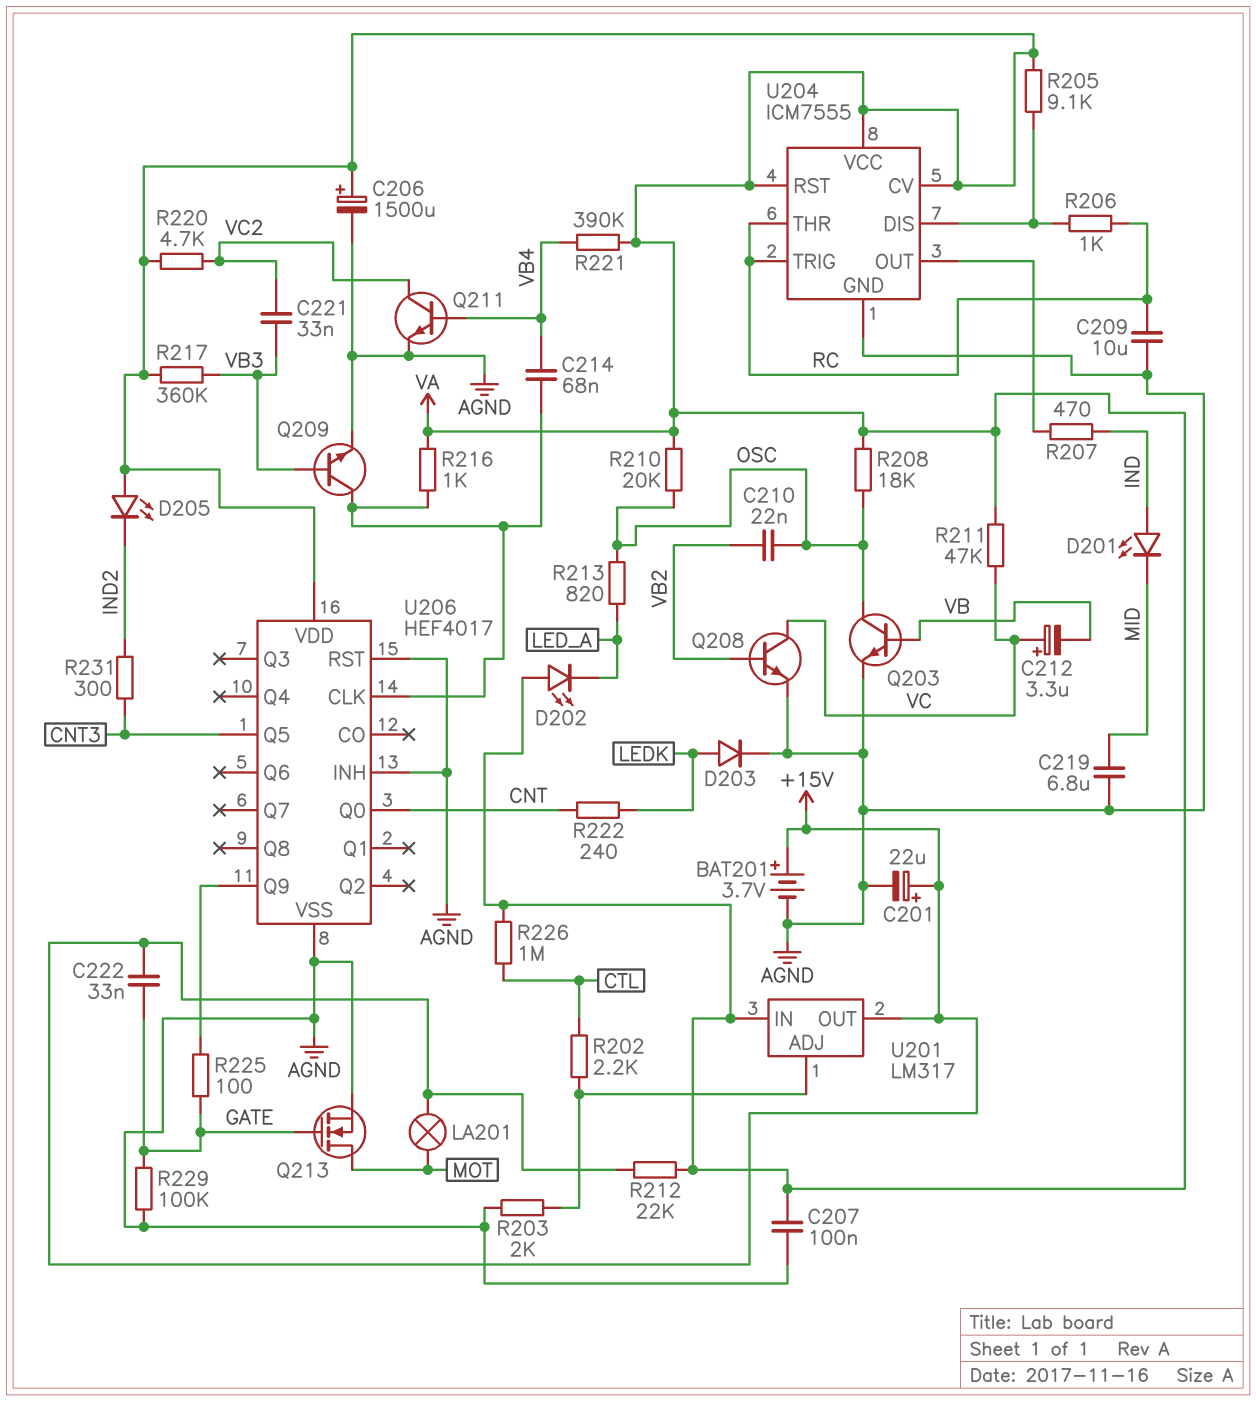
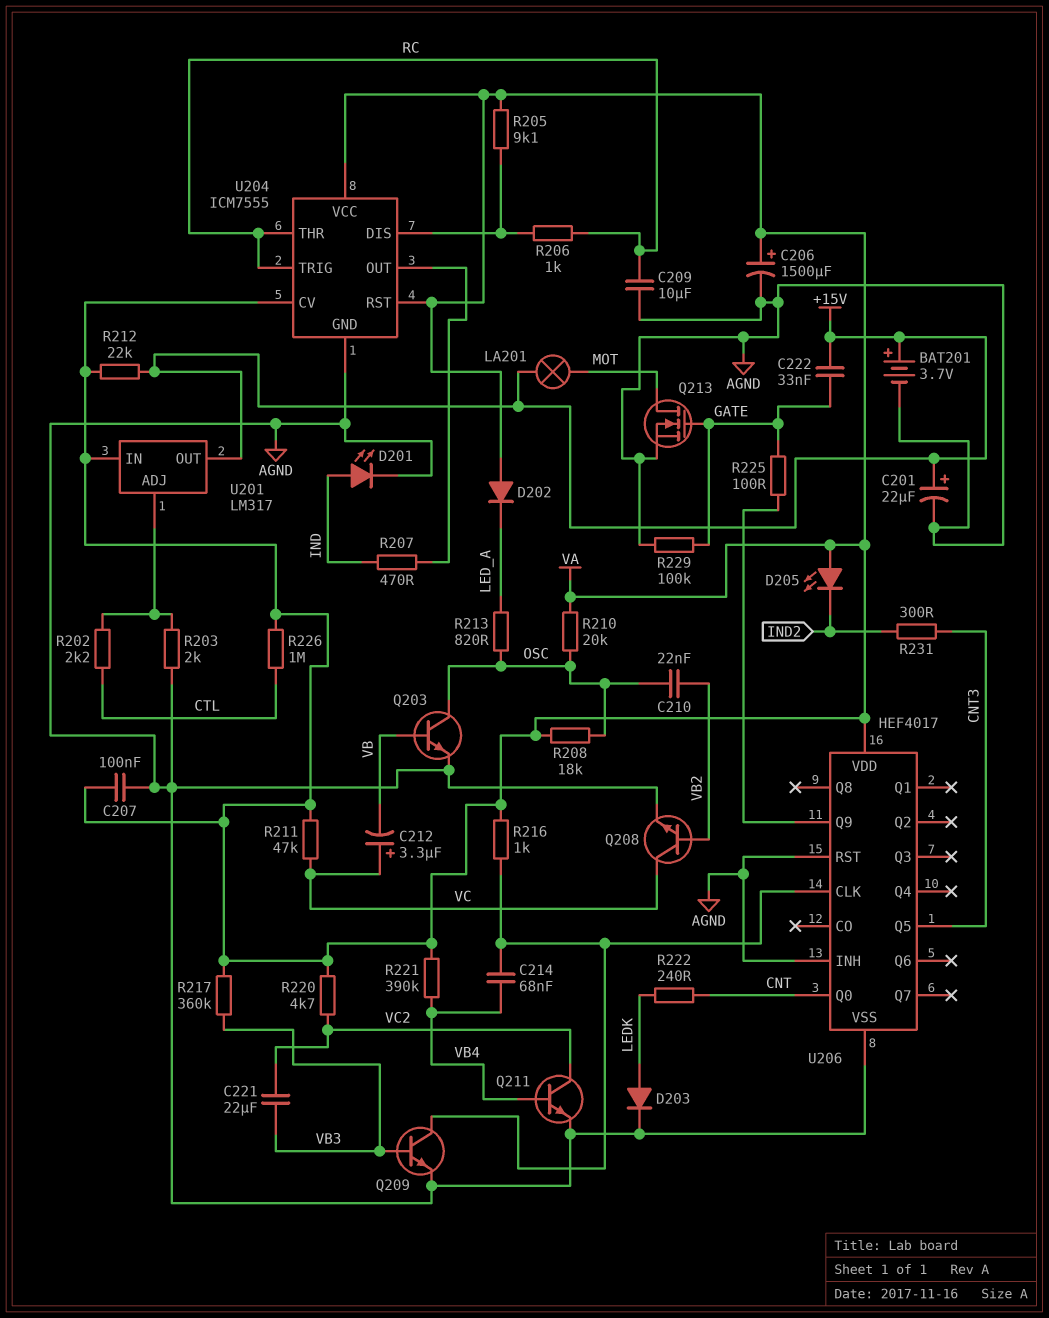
C219: 6.8uF (AGND, MID) -> none
C221: 33nF (VB3, VC2) -> 22uF (VB3, VC2)
D201: LED (A IND, K MID) -> LED (A IND, K AGND)
D202: LED (A VA, K LED_A) -> diode (A VA, K LED_A)

